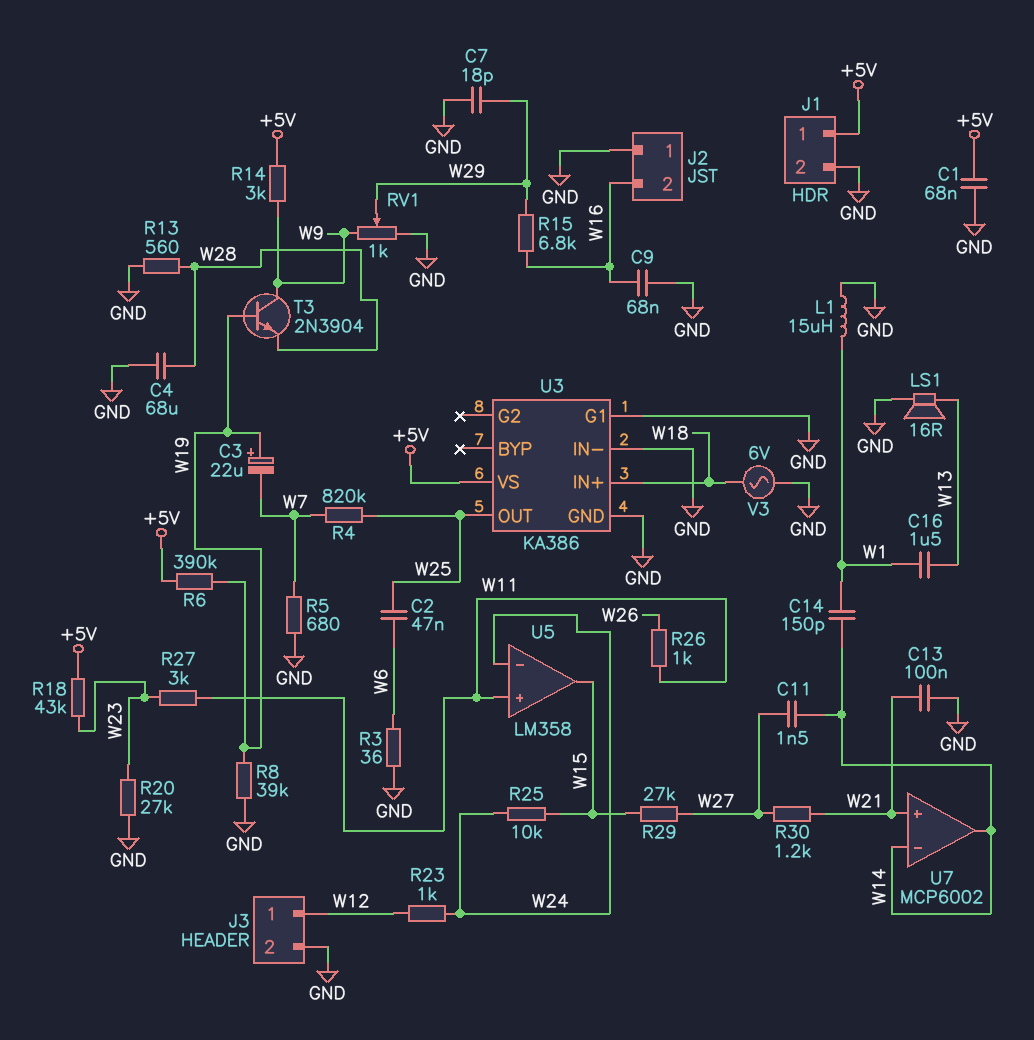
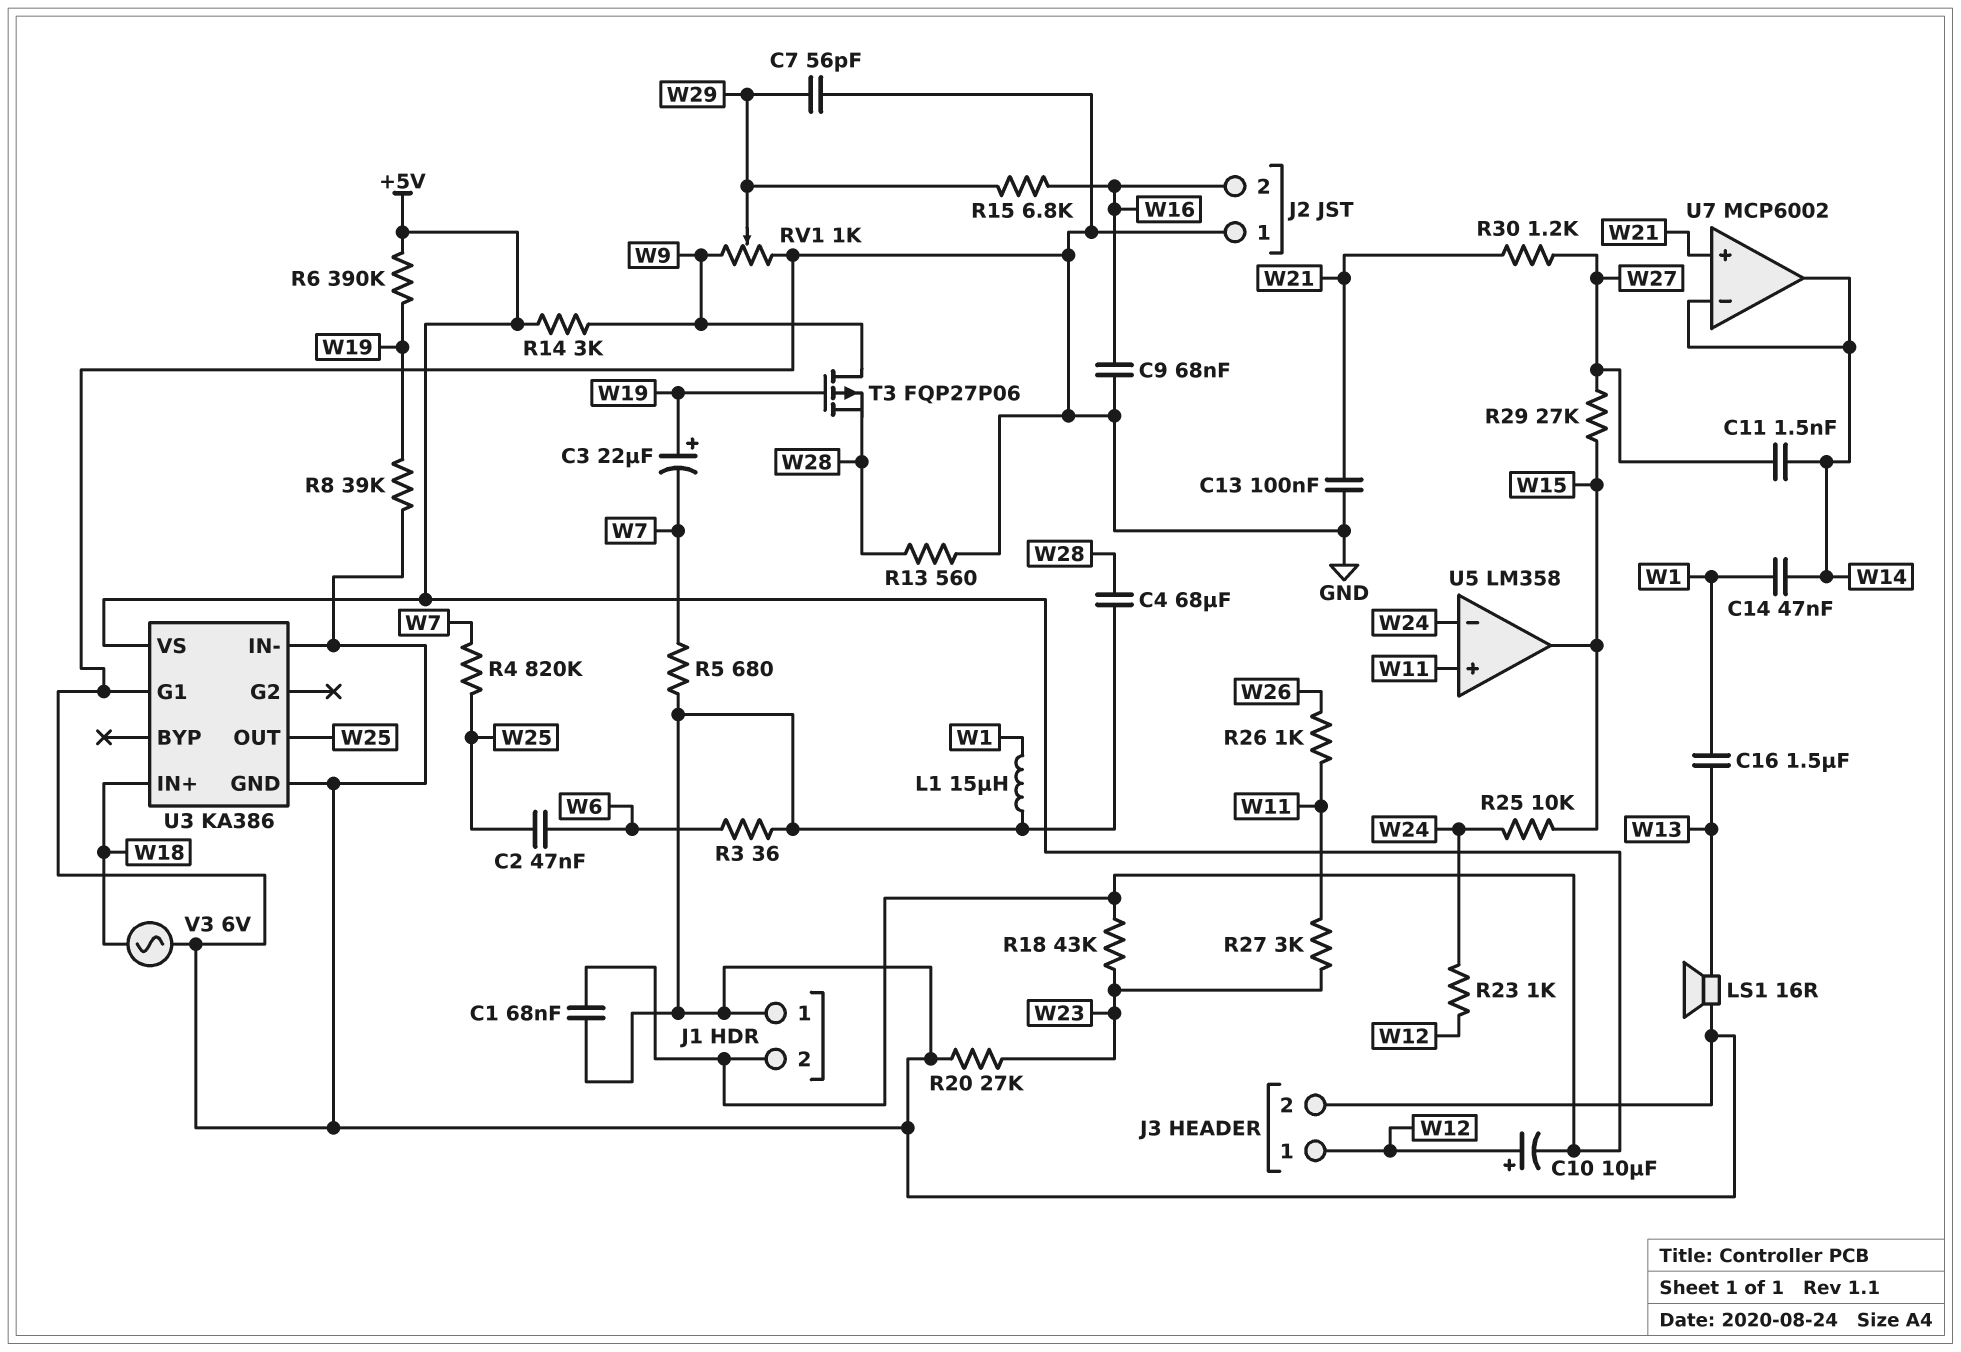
C7: 18pF (GND, W29) -> 56pF (GND, W29)
C10: none -> 10uF (plus W12, minus +5V)
C14: 150pF (W1, W14) -> 47nF (W1, W14)
J1 pin 1: +5V -> GND
J1 pin 2: GND -> +5V
T3: NPN 2N3904 (B W19, C W9, E W28) -> PMOS FQP27P06 (G W19, D W9, S W28)

